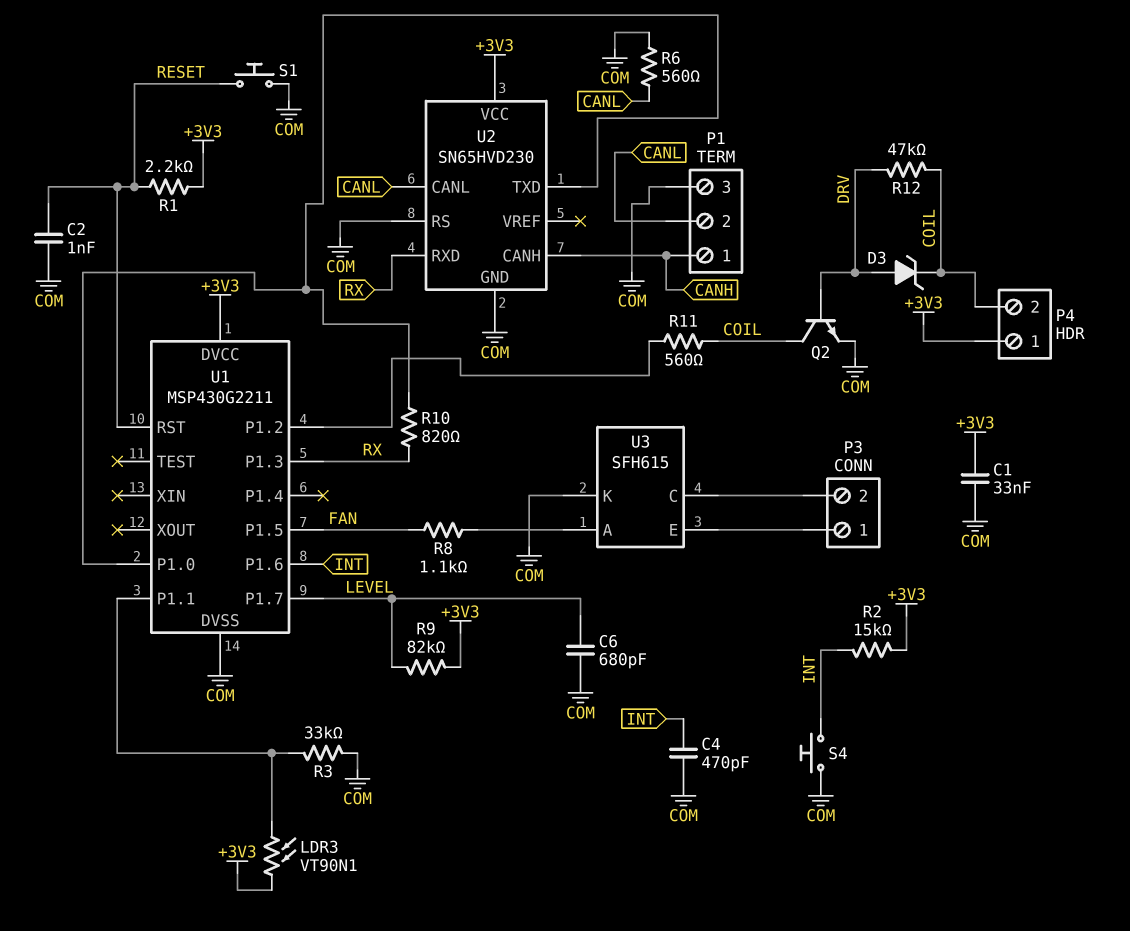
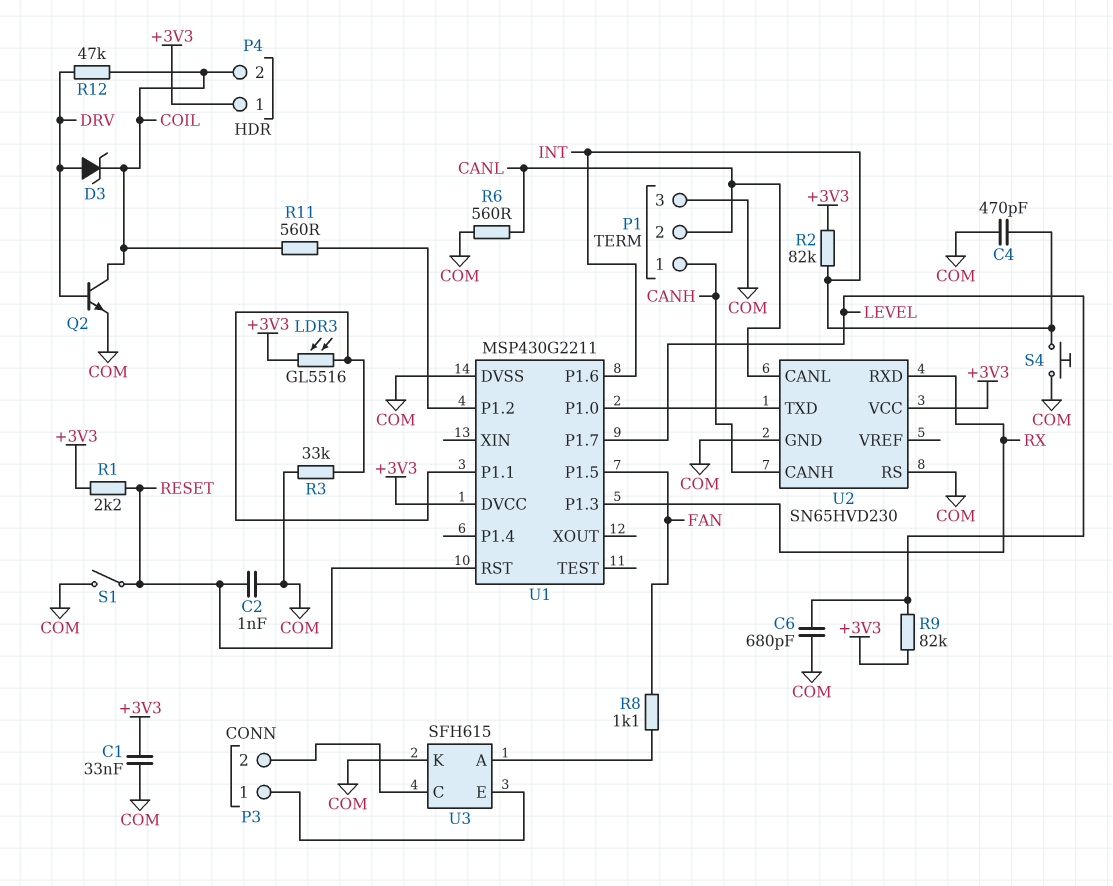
LDR3: VT90N1 (+3V3, U1/P1.1) -> GL5516 (+3V3, U1/P1.1)
R2: 15k (+3V3, INT) -> 82k (+3V3, INT)
R10: 820 (RX, U1/P1.0) -> none
S1: button (COM, RESET) -> switch (COM, RESET)

